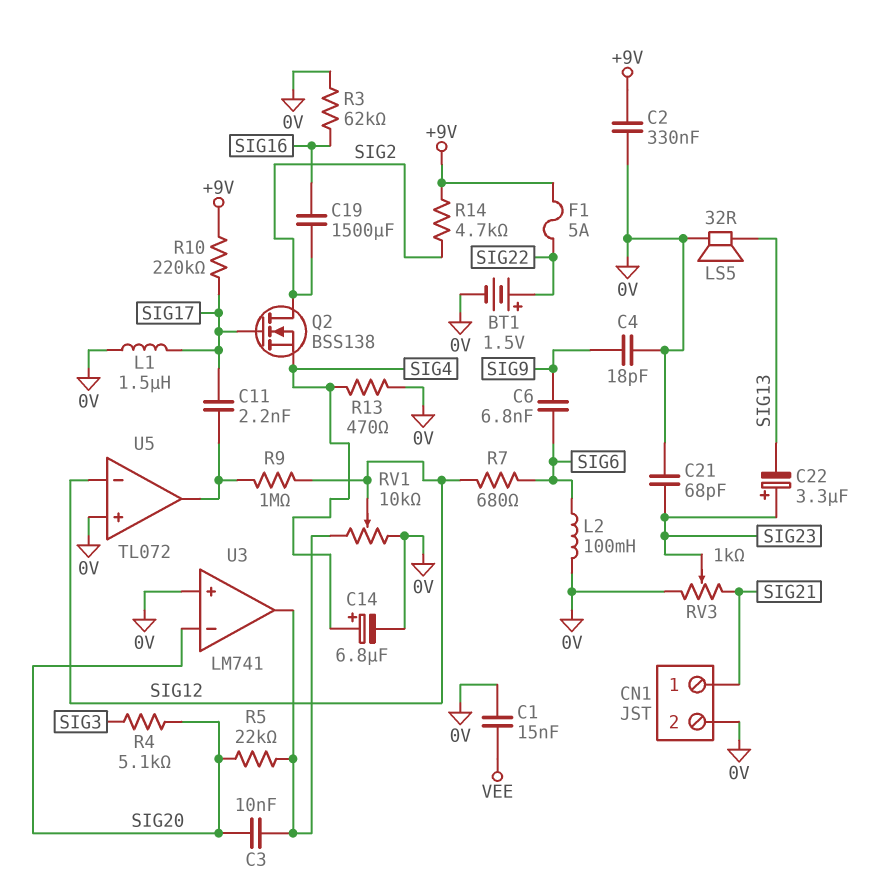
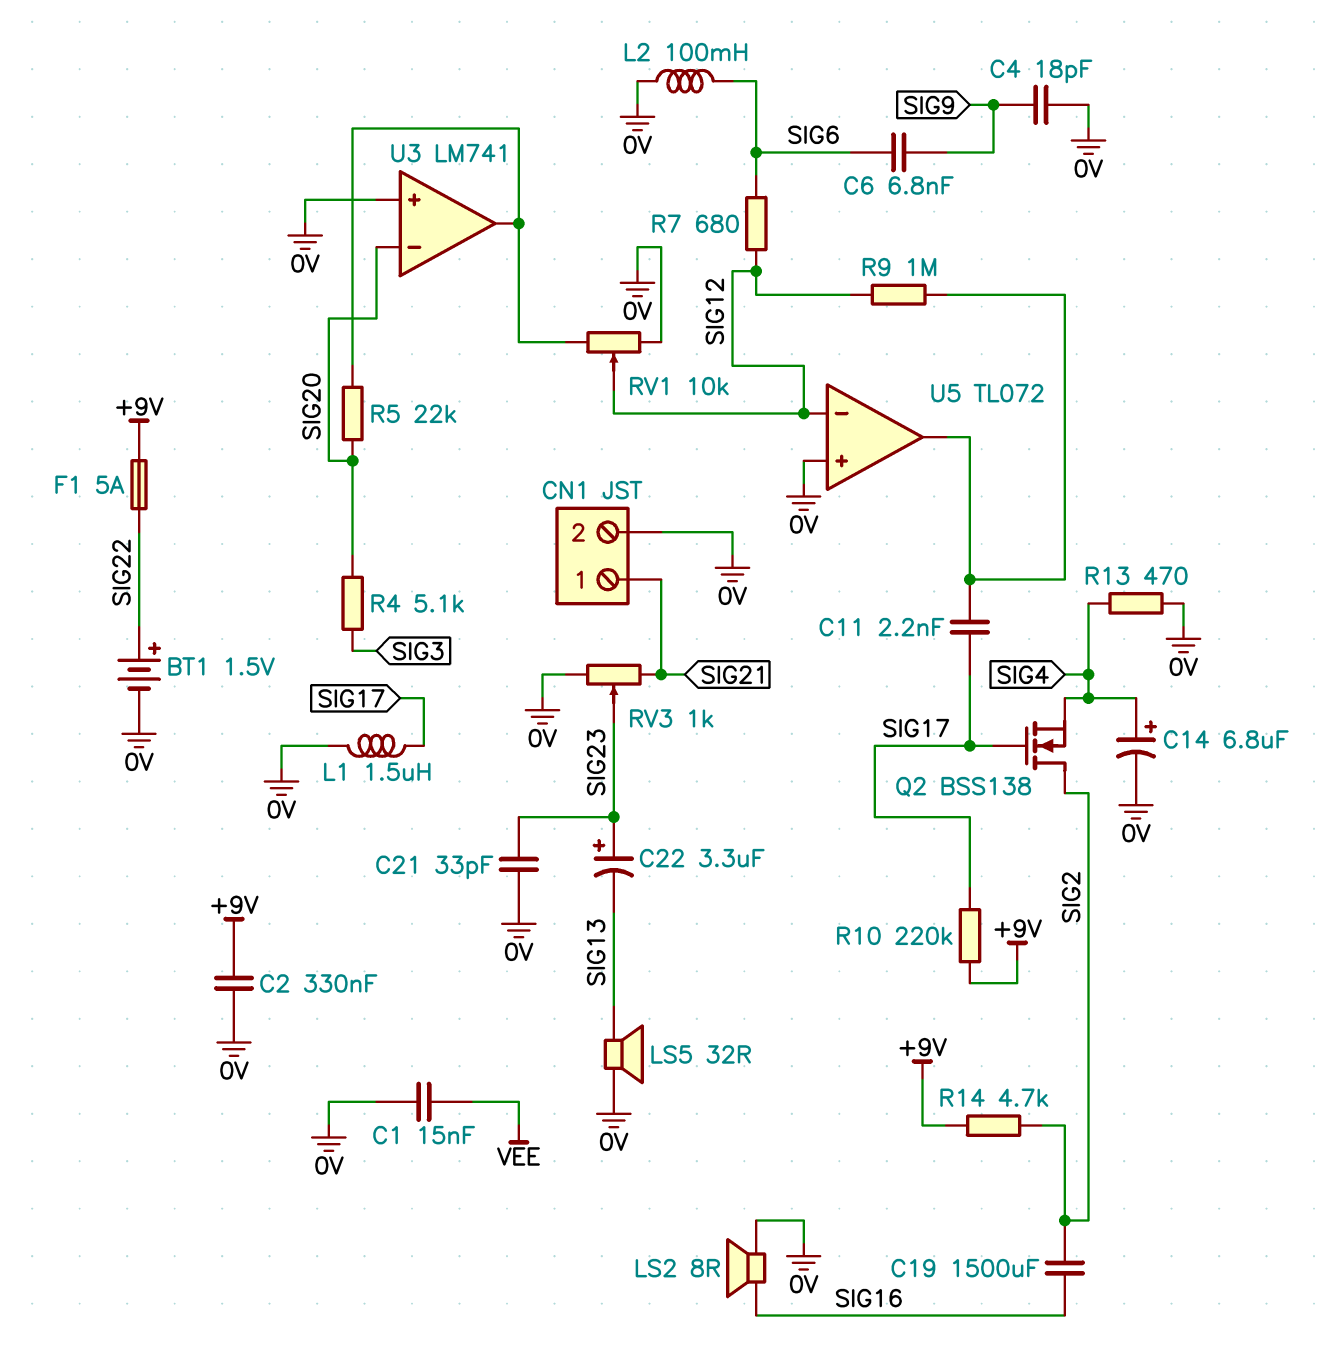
C3: 10nF (SIG20, U3/out) -> none
C21: 68pF (0V, SIG23) -> 33pF (0V, SIG23)
LS2: none -> speaker 8R (0V, SIG16)
R3: 62k (0V, SIG16) -> none

